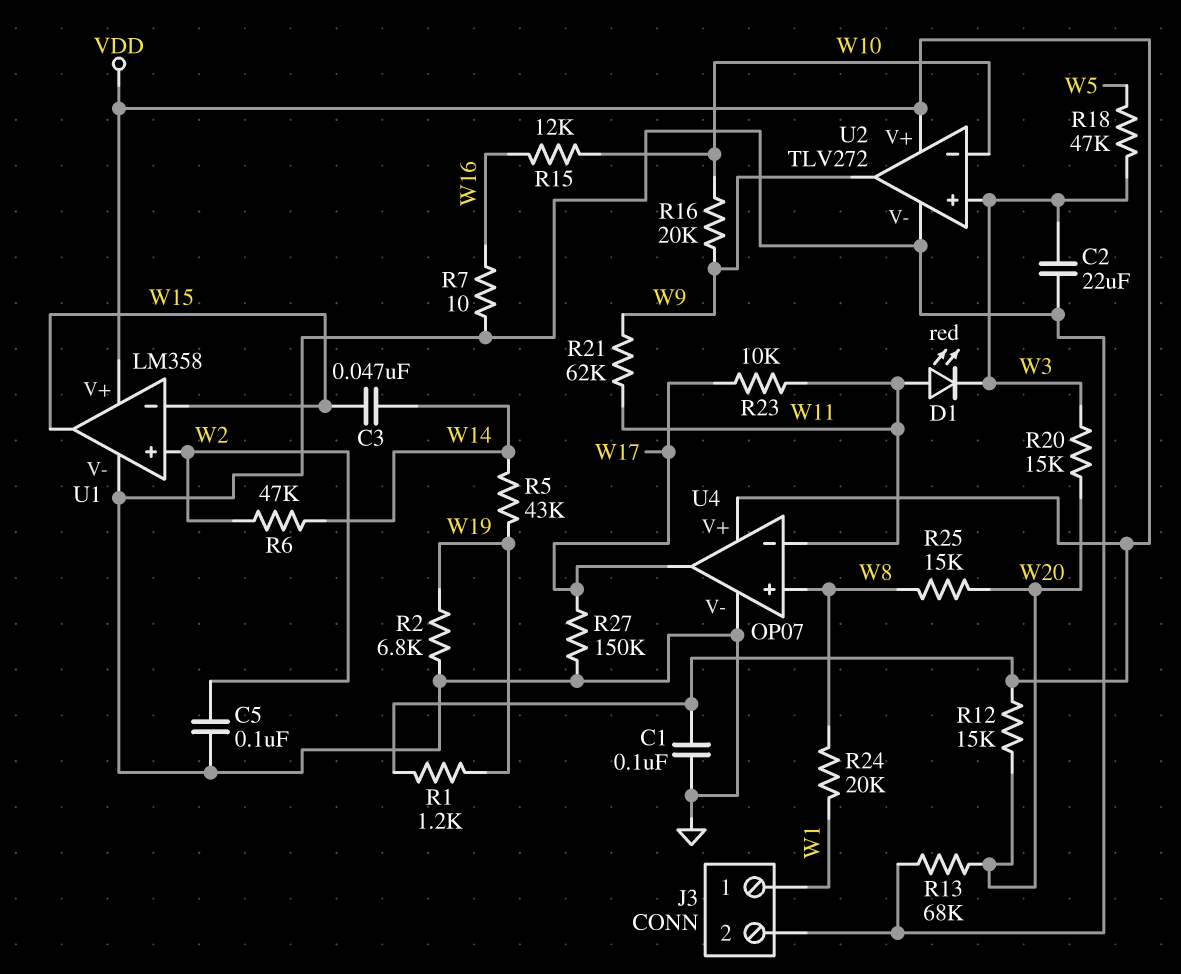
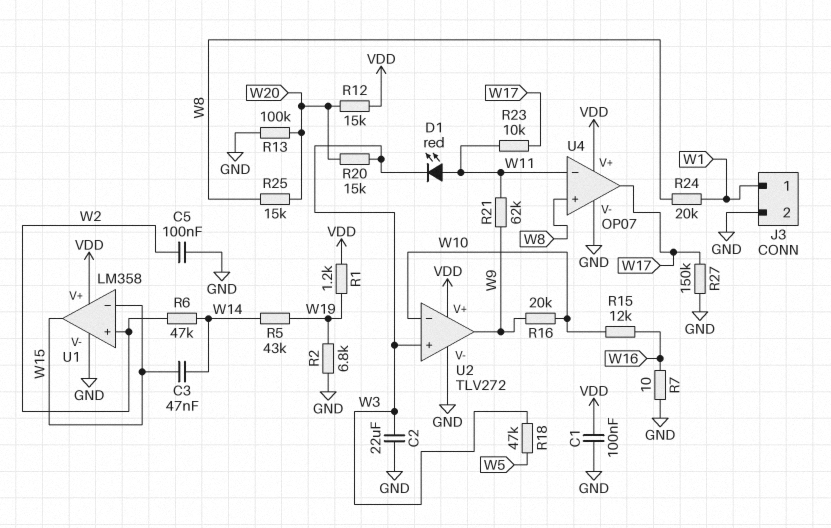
R13: 68k (GND, W20) -> 100k (GND, W20)

